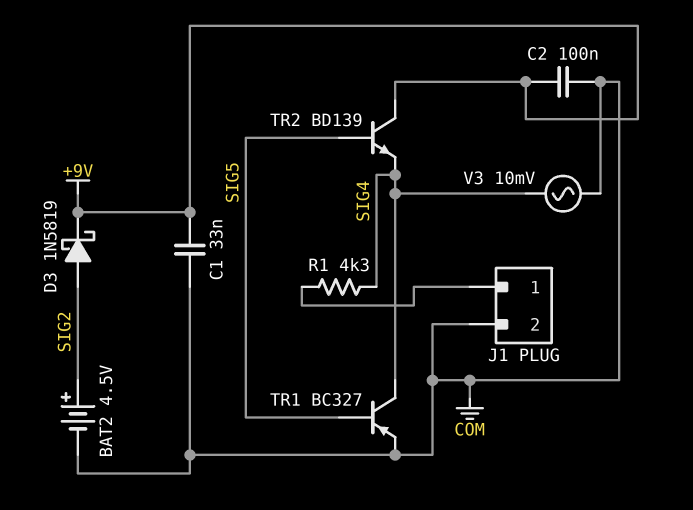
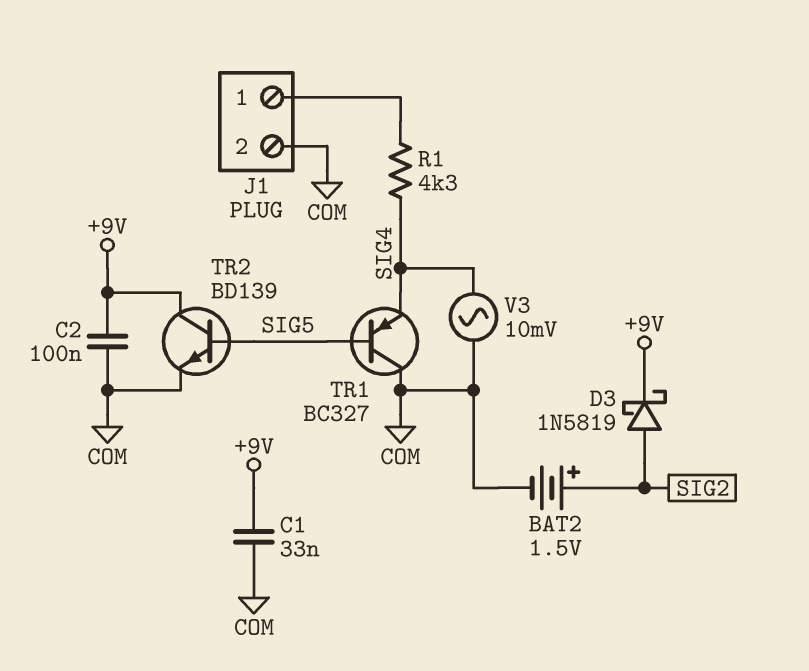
BAT2: 4.5V (plus SIG2, minus COM) -> 1.5V (plus SIG2, minus COM)
TR1: PNP BC327 (B SIG5, C SIG4, E COM) -> PNP BC327 (B SIG5, C COM, E SIG4)
TR2: NPN BD139 (B SIG5, C +9V, E SIG4) -> NPN BD139 (B SIG5, C +9V, E COM)

